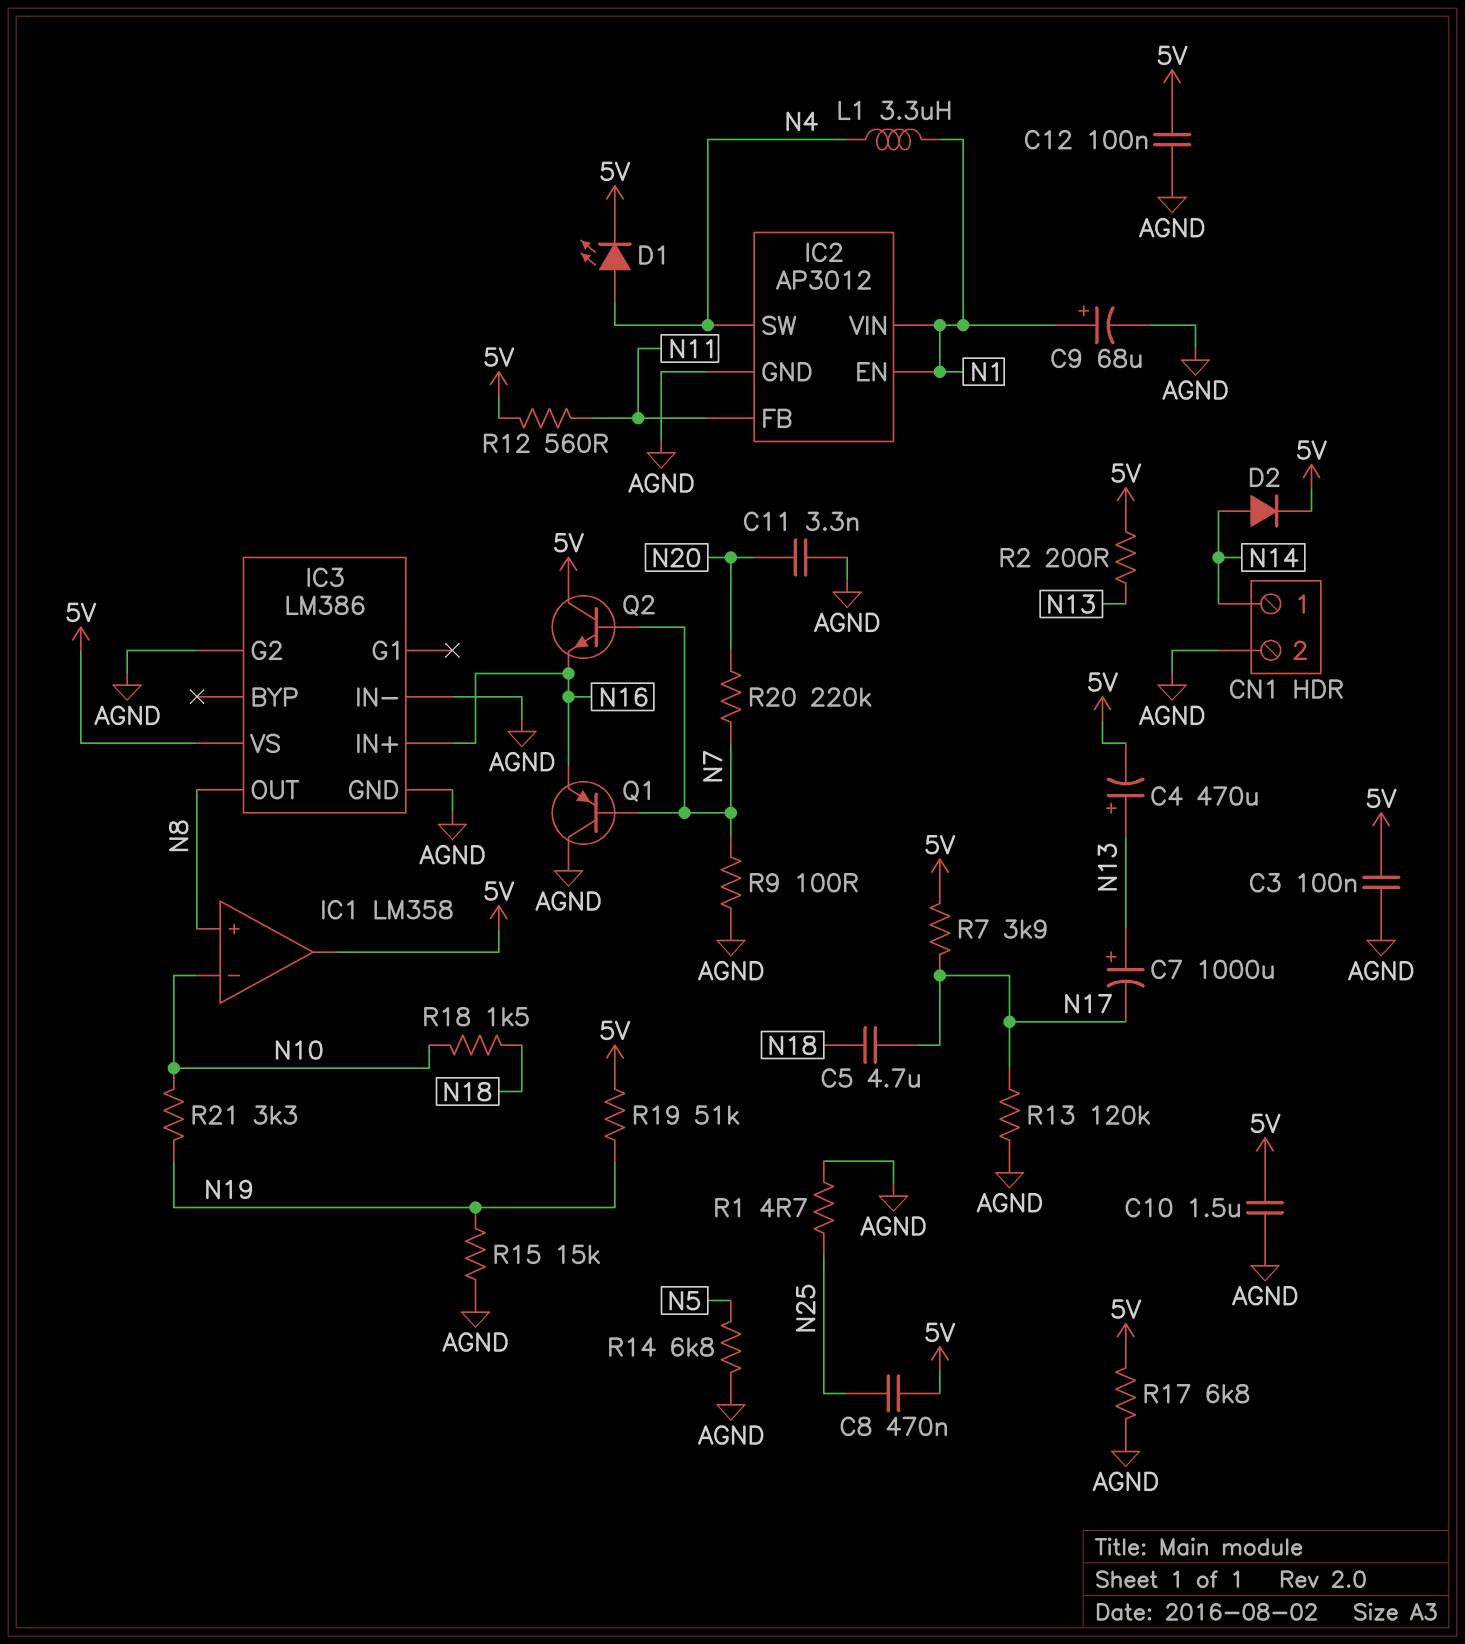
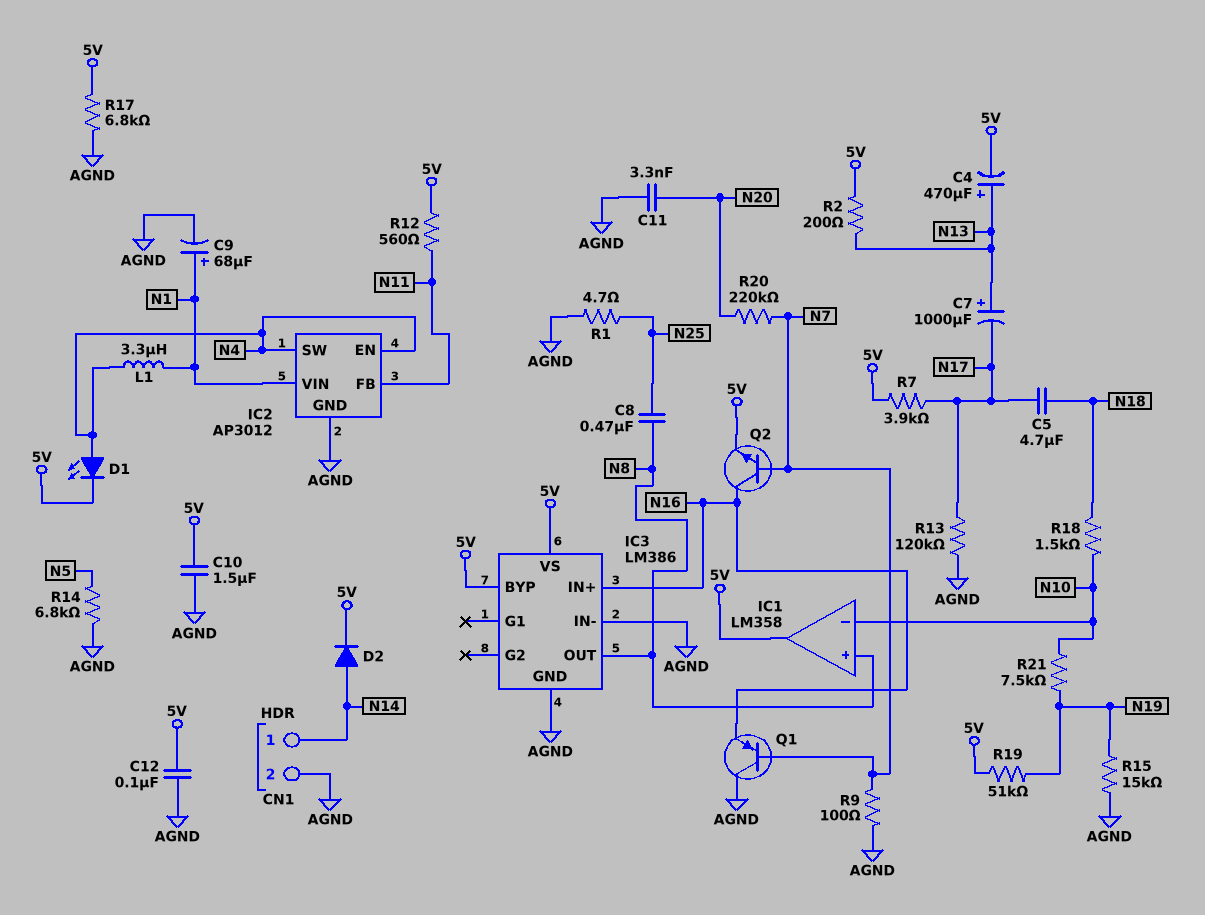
C3: 100nF (5V, AGND) -> none
C8: 470nF (5V, N25) -> 470nF (N8, N25)
IC2 pin EN: N1 -> N4
IC3 pin BYP: none -> 5V
IC3 pin G2: AGND -> none
Q2: NPN (B N7, C 5V, E N16) -> NPN (B N7, C N16, E 5V)
R21: 3.3k (N10, N19) -> 7.5k (N10, N19)

